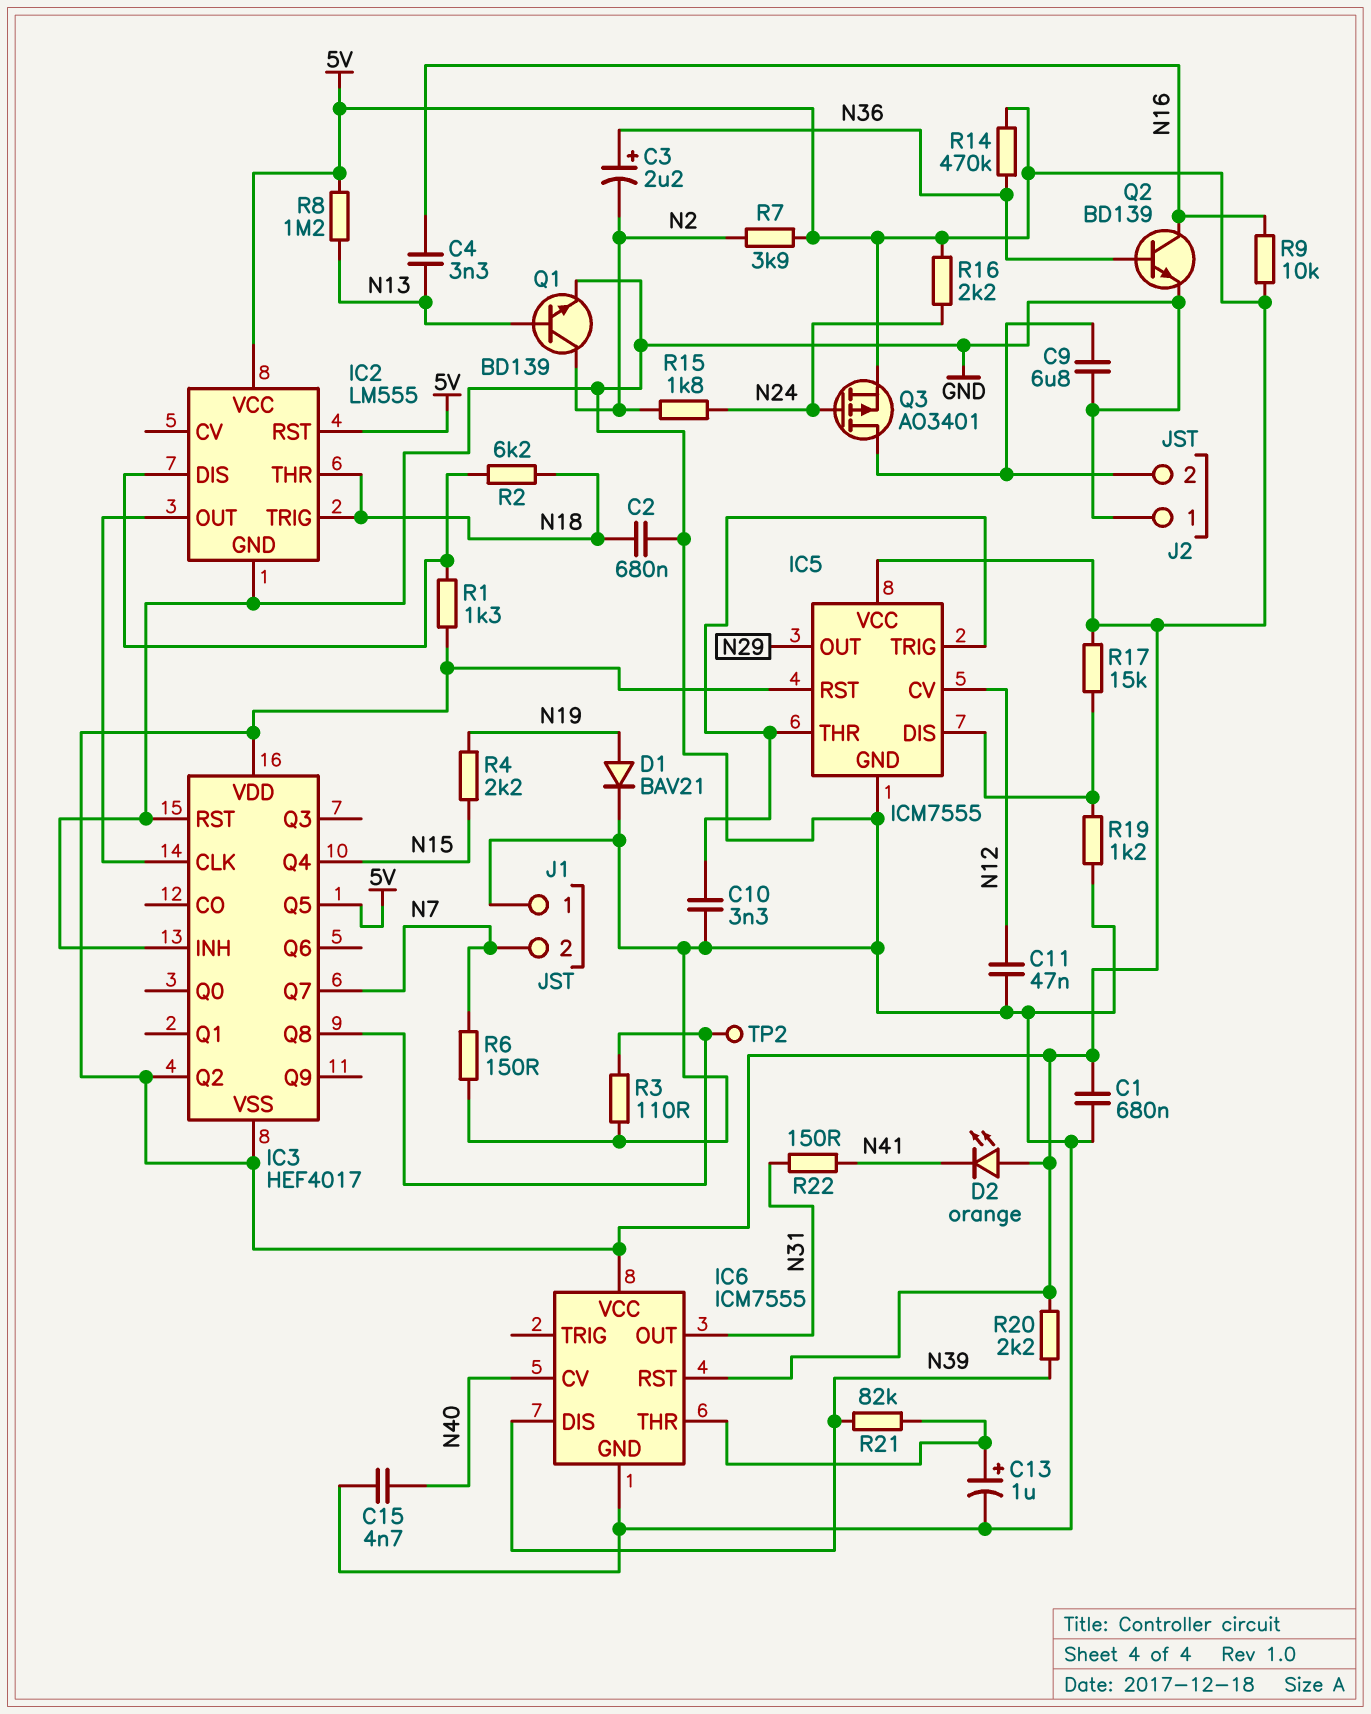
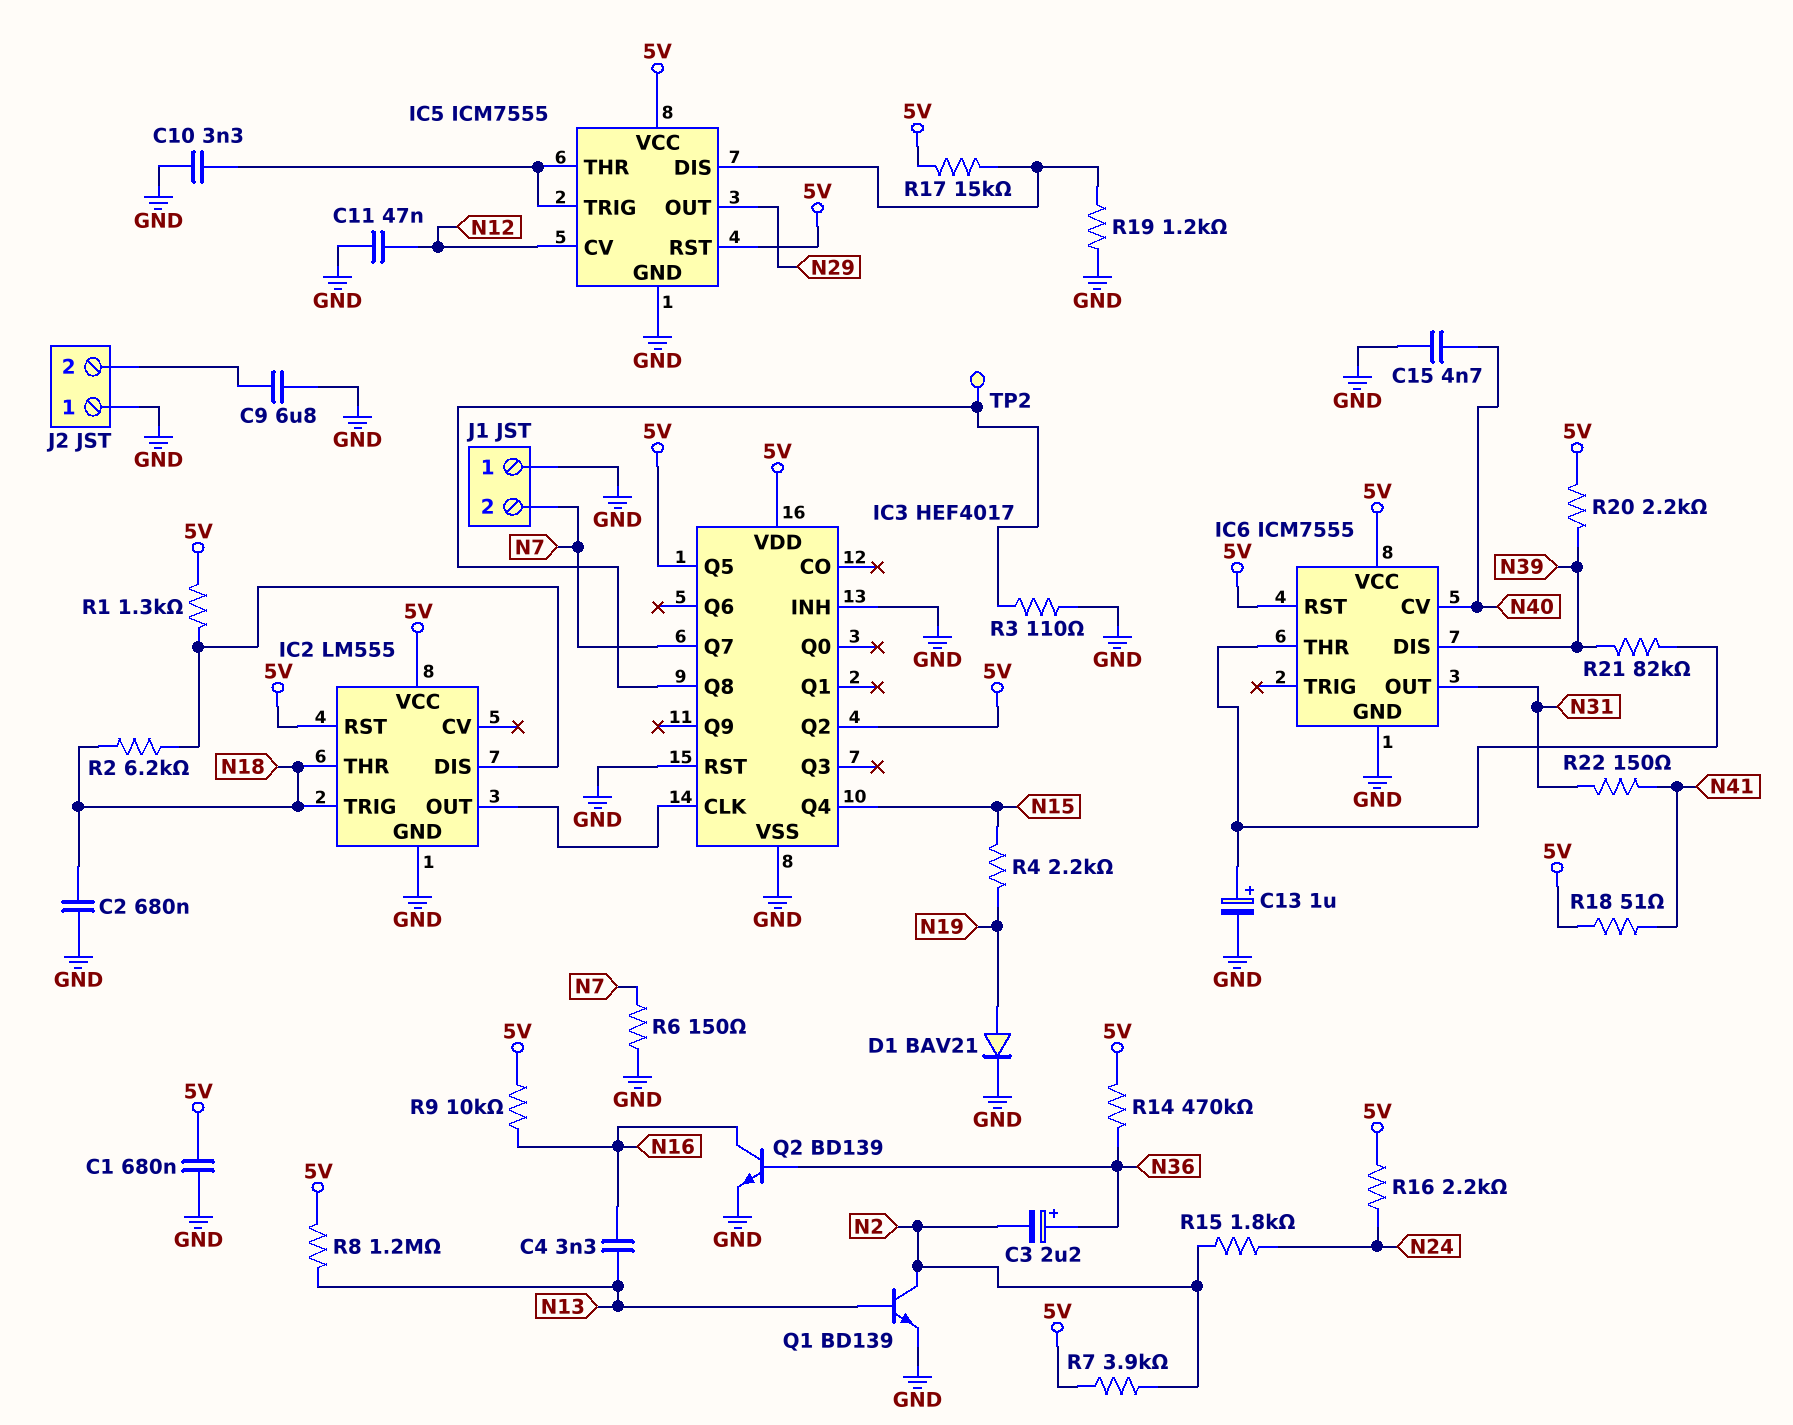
D2: LED orange (A 5V, K N41) -> none
IC3 pin VSS: 5V -> GND
Q3: PMOS AO3401 (G N24, D J2/2, S 5V) -> none
R18: none -> 51 (5V, N41)

